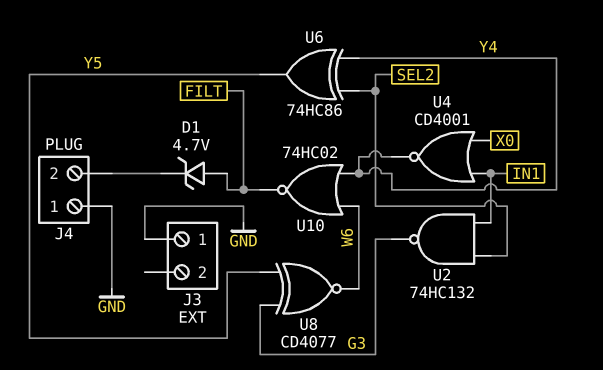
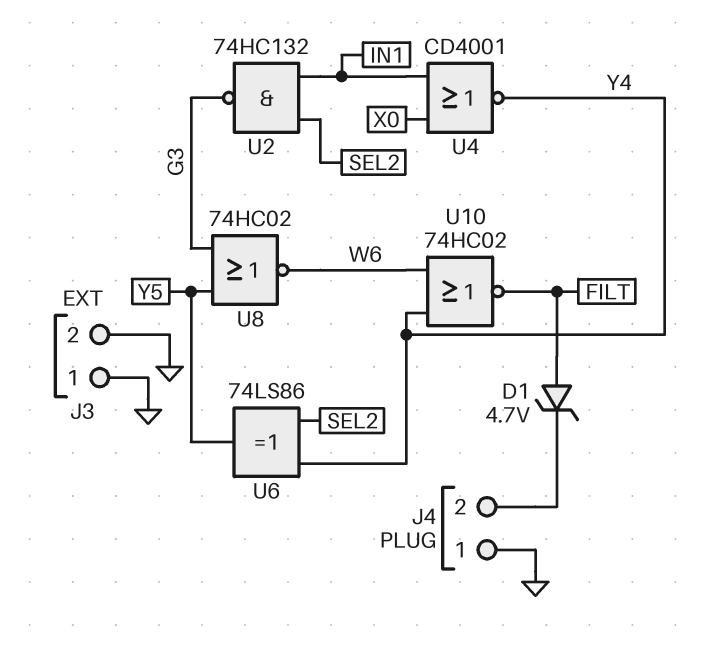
J3 pin 2: none -> GND
U6: XOR 74HC86 (in SEL2, in Y4, out Y5) -> XOR 74LS86 (in SEL2, in Y4, out Y5)
U8: XNOR CD4077 (in G3, in Y5, out W6) -> NOR 74HC02 (in G3, in Y5, out W6)

